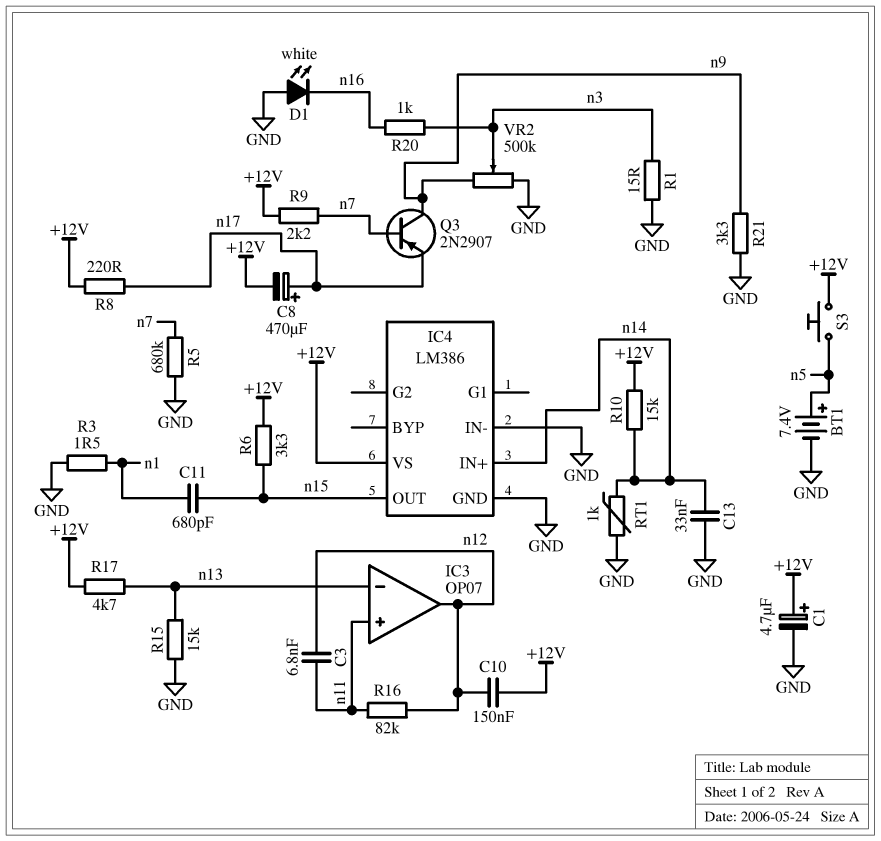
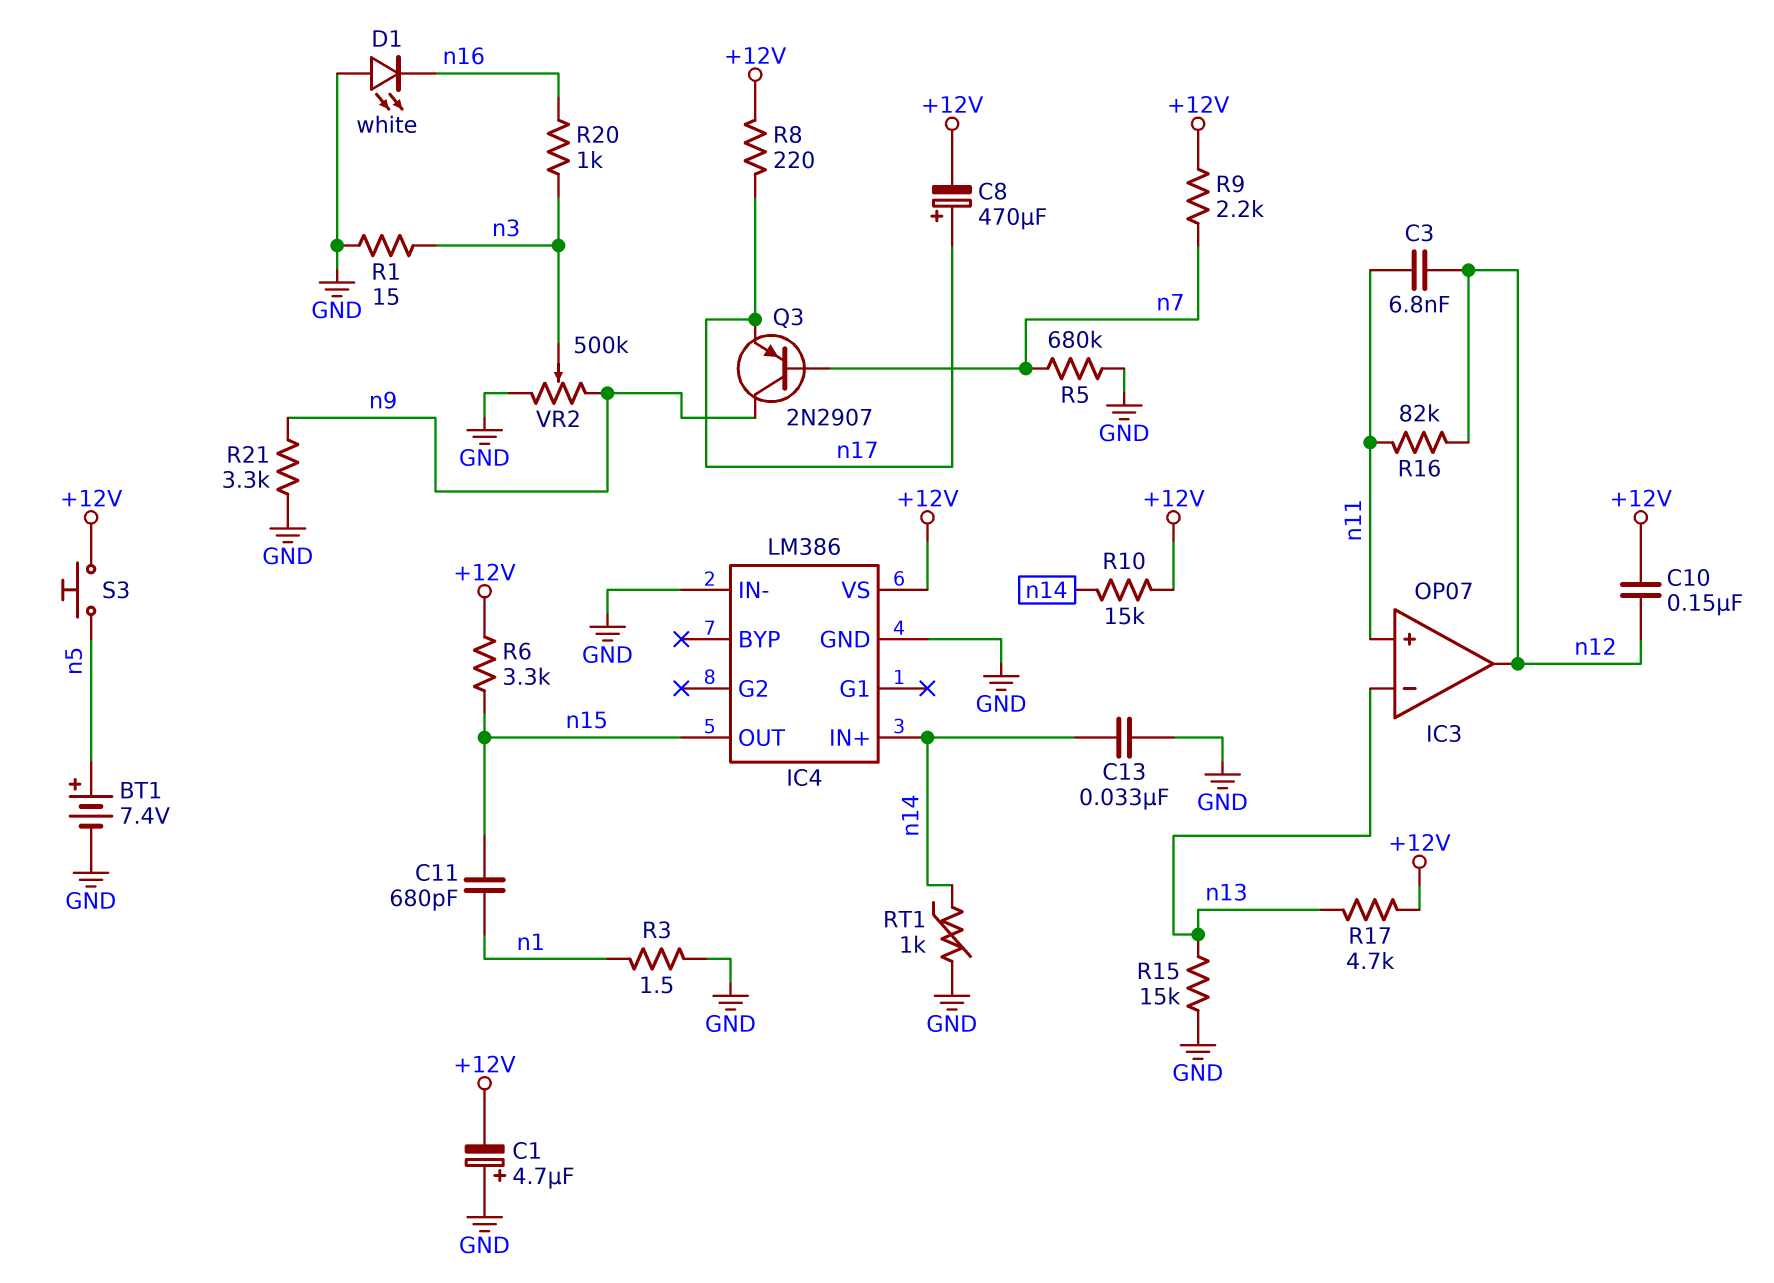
C1: 4.7uF (plus +12V, minus GND) -> 4.7uF (plus GND, minus +12V)

